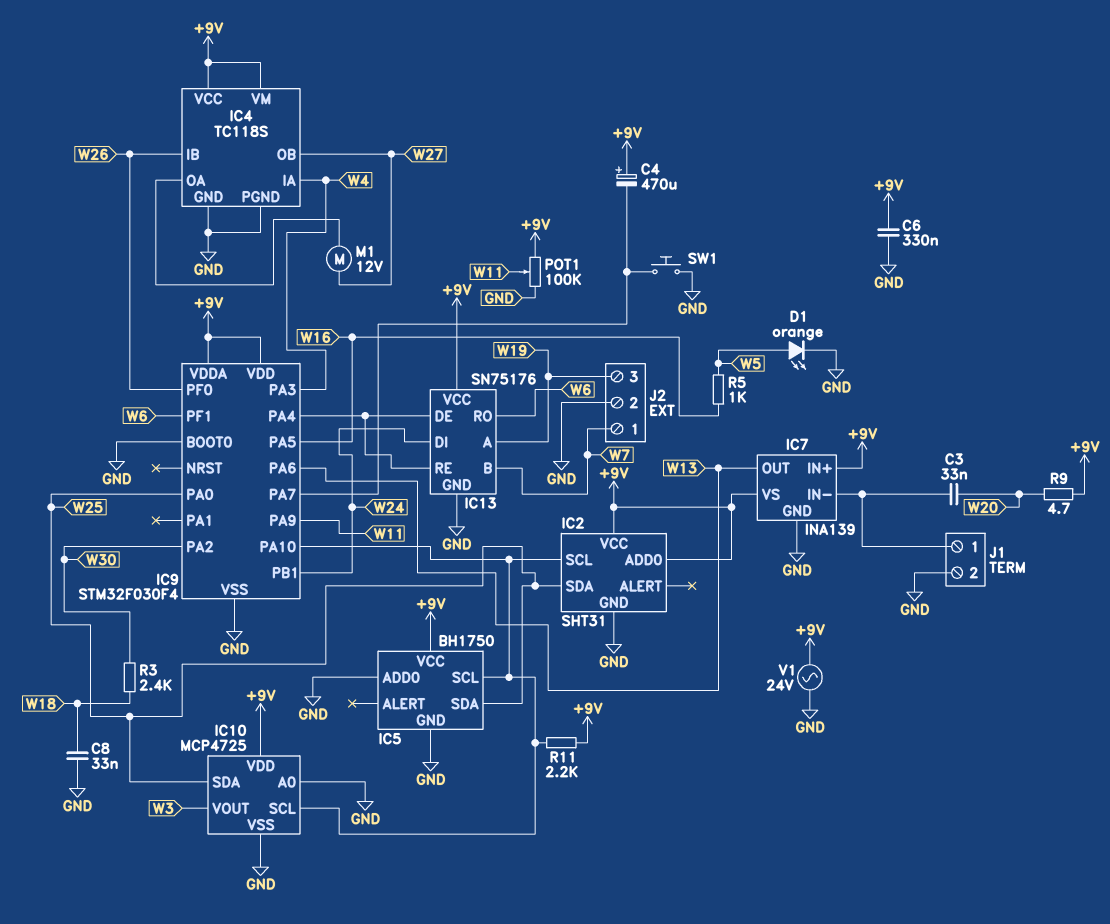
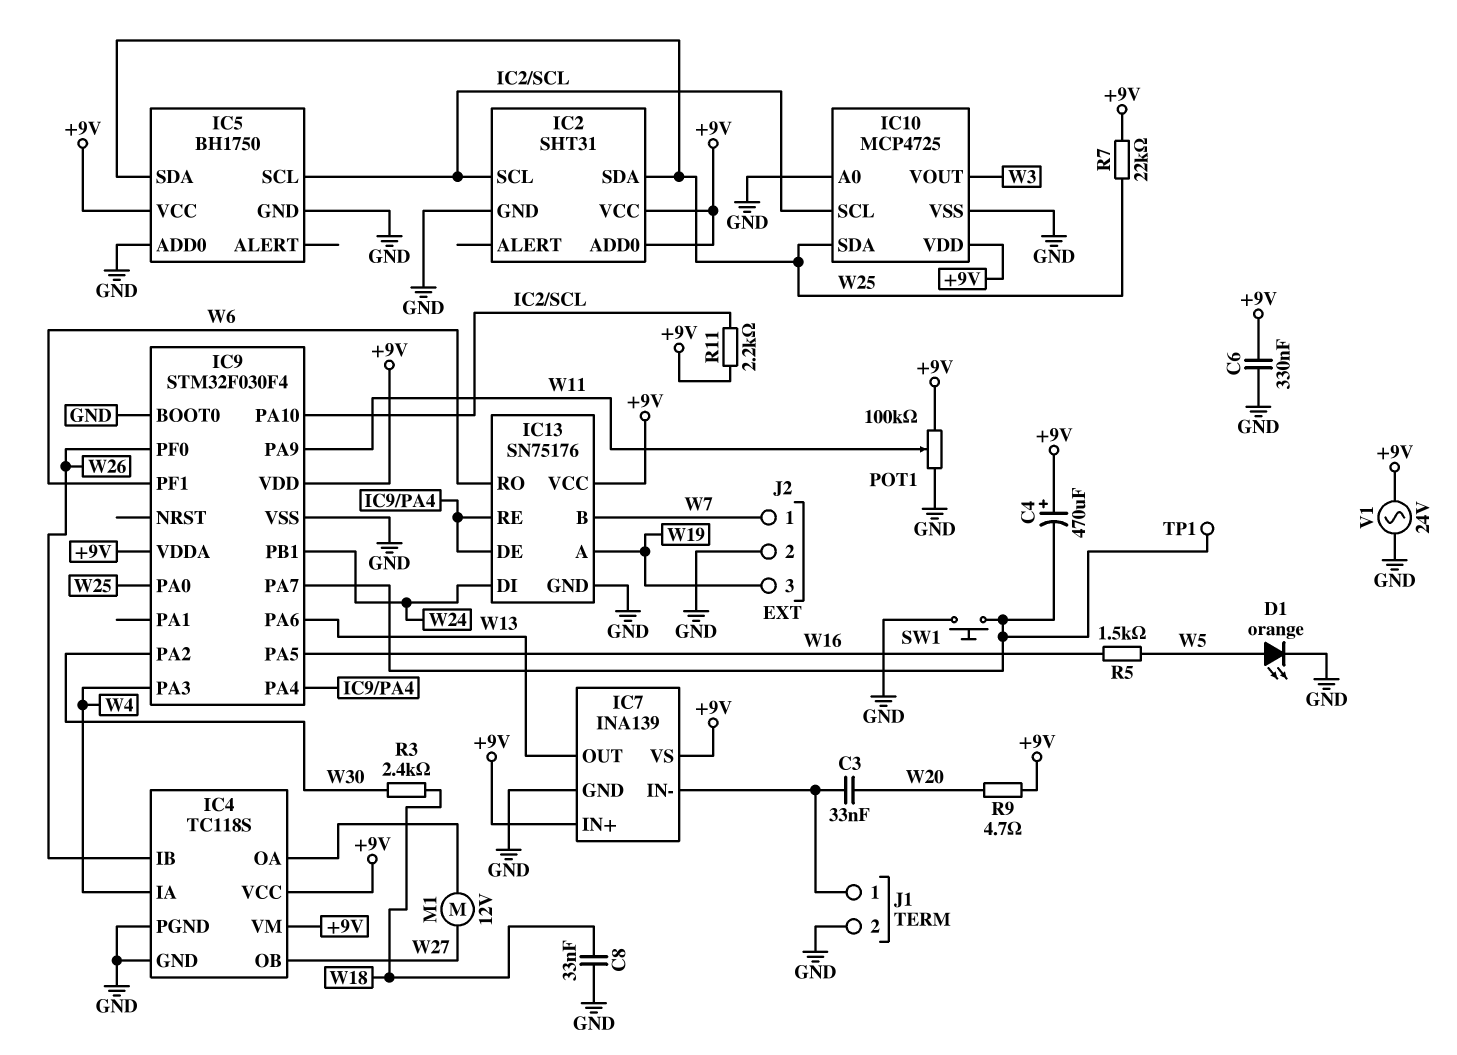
R5: 1k (W5, W16) -> 1.5k (W5, W16)
R7: none -> 22k (+9V, W25)
TP1: none -> test point (IC9/PA7)

